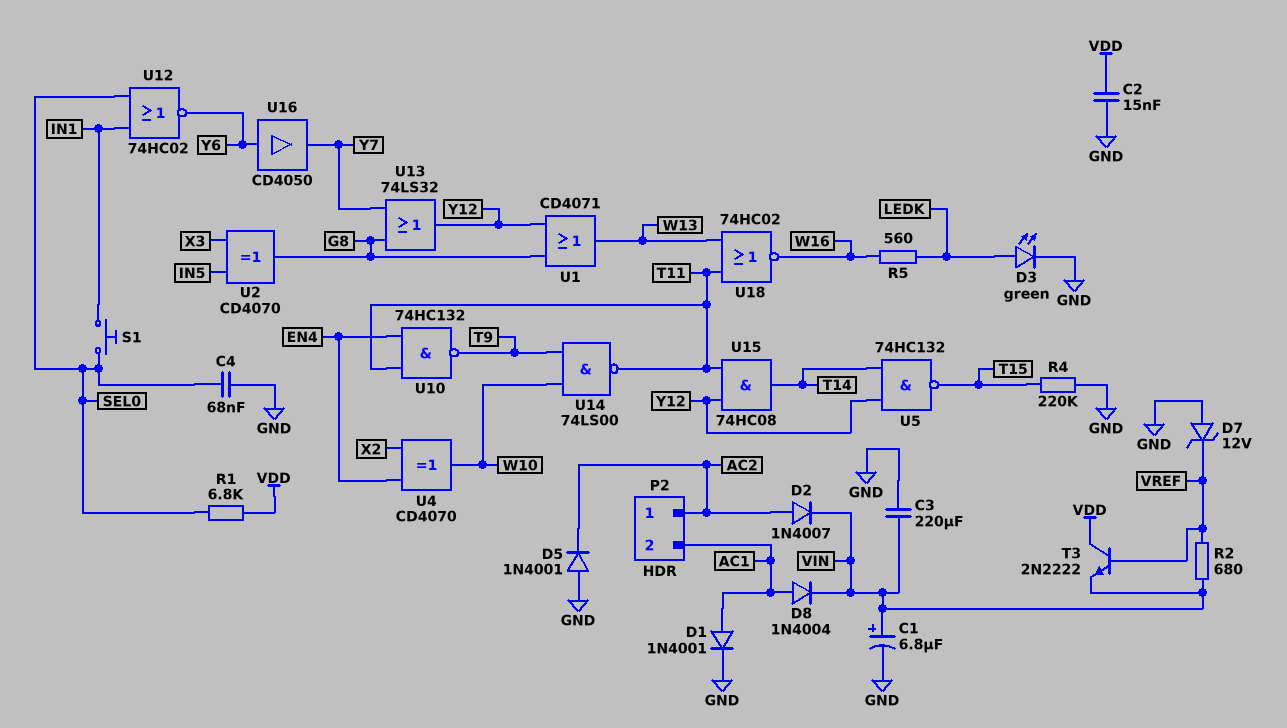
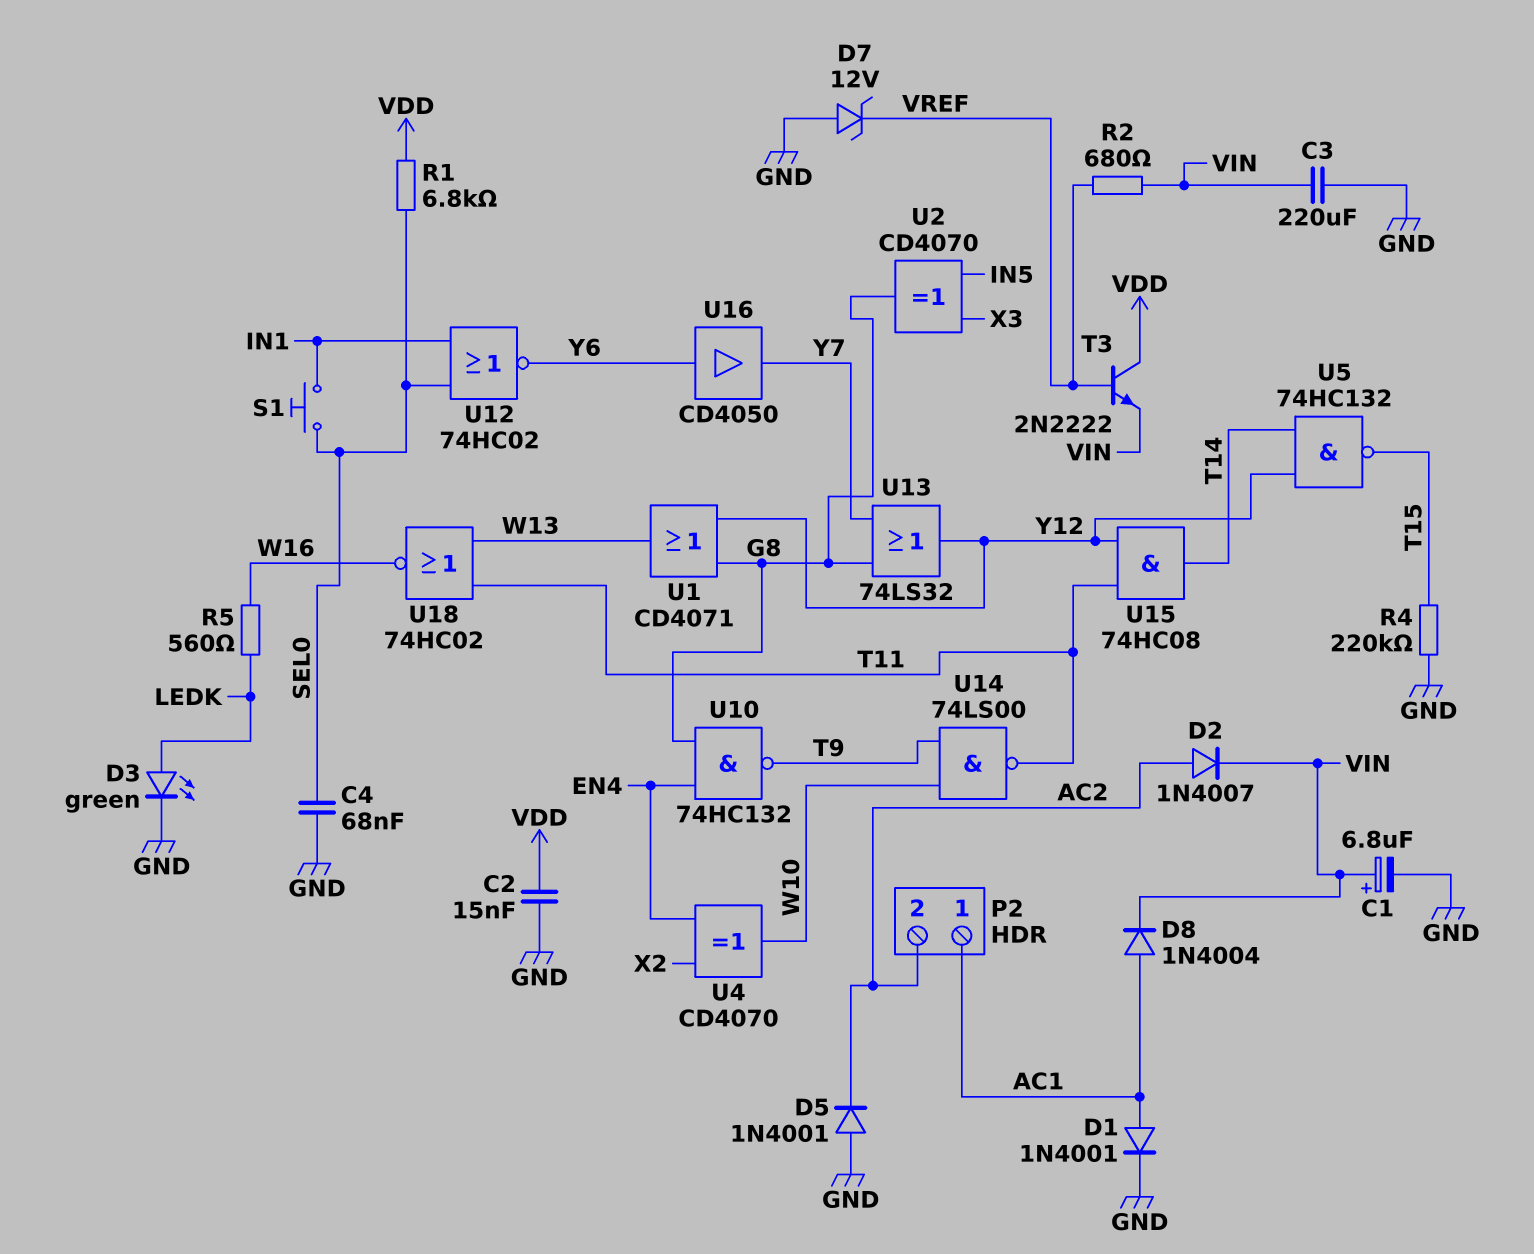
P2 pin 1: AC2 -> AC1
P2 pin 2: AC1 -> AC2
U10: NAND 74HC132 (in EN4, in T11, out T9) -> NAND 74HC132 (in EN4, in G8, out T9)

